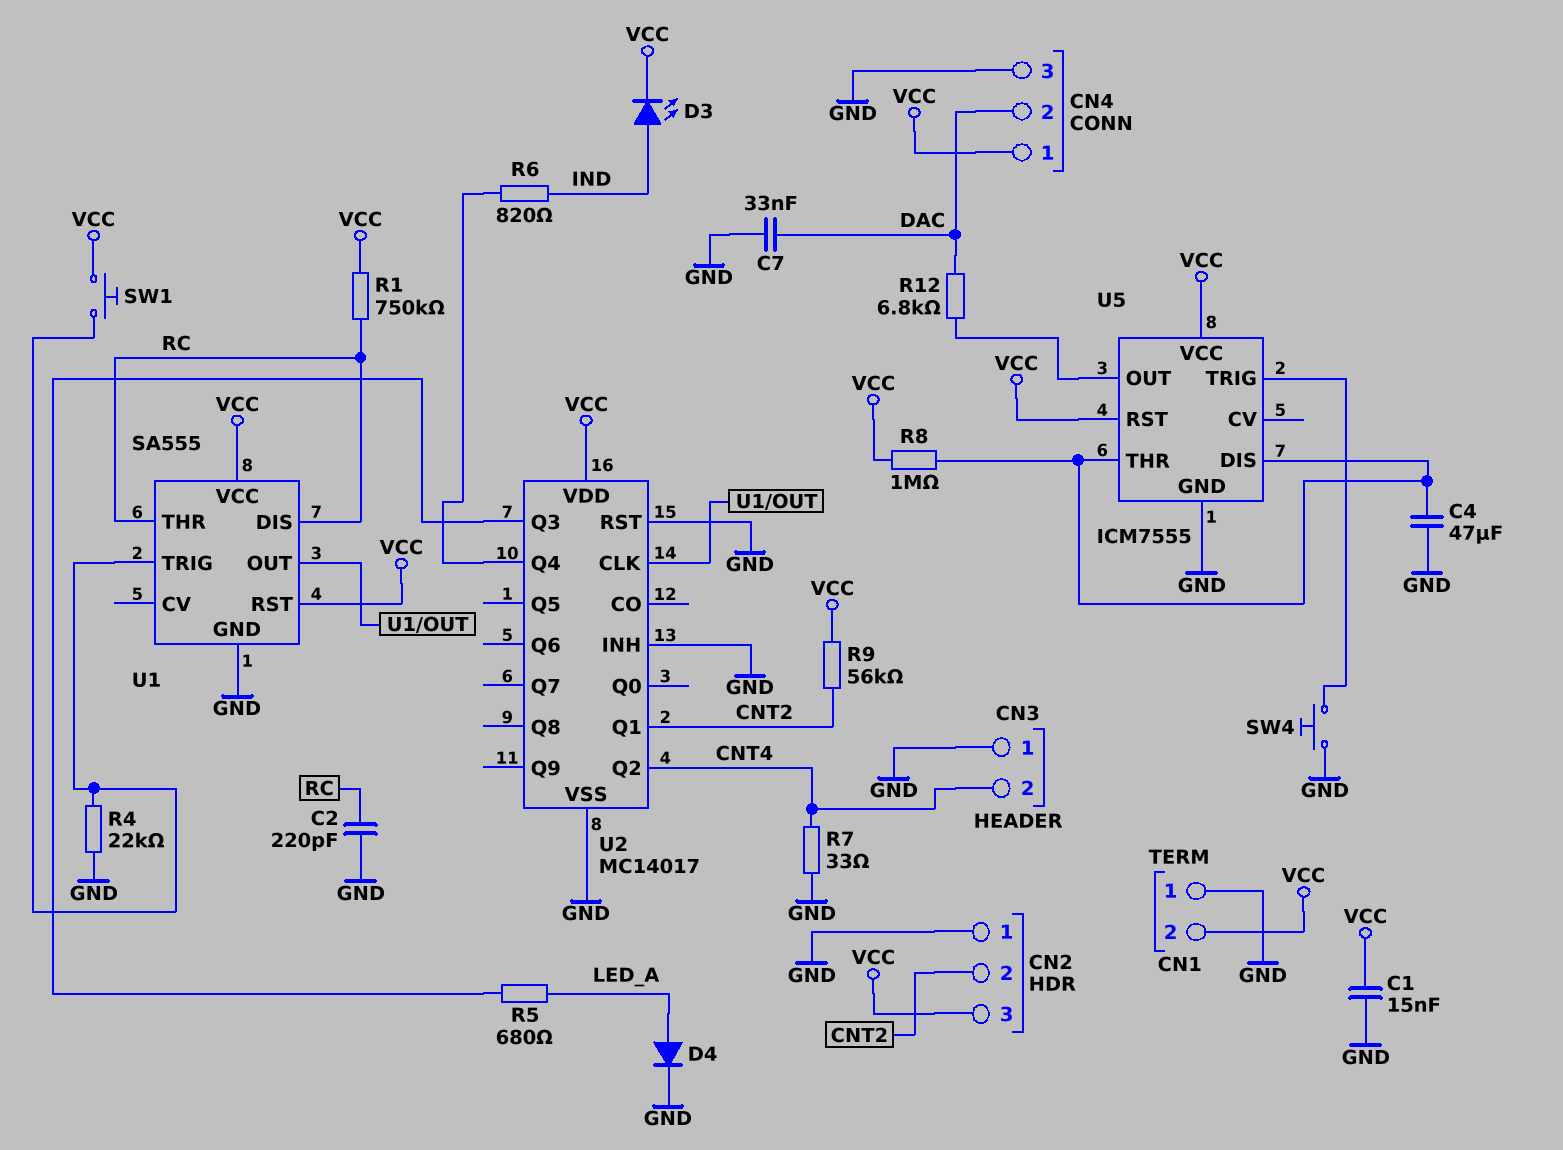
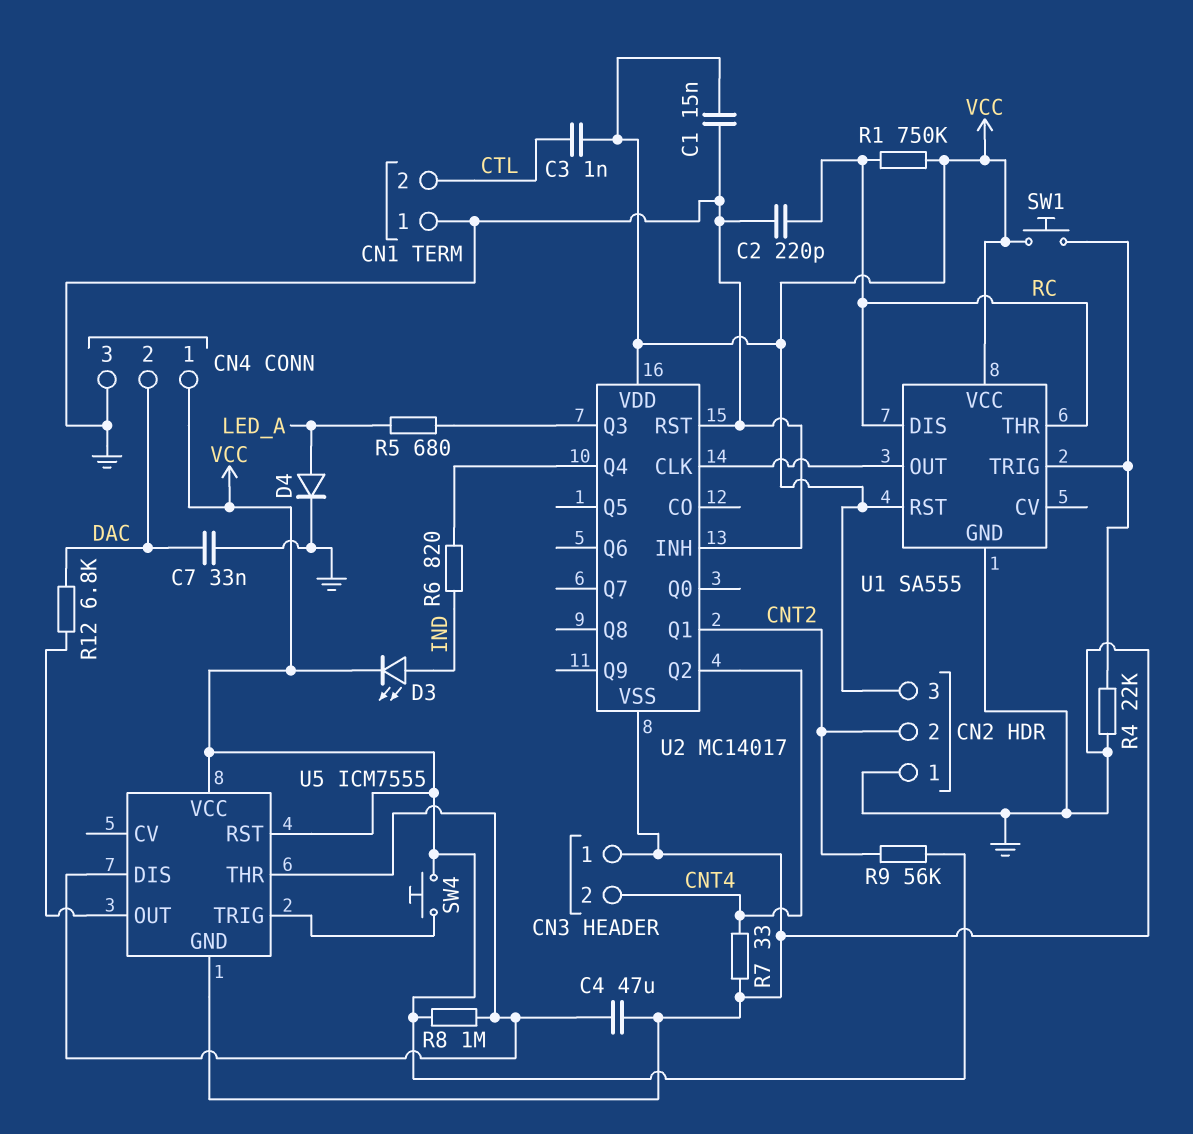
C3: none -> 1nF (CTL, VCC)
CN1 pin 2: VCC -> CTL
SW4: button (GND, U5/TRIG) -> button (U5/TRIG, VCC)

